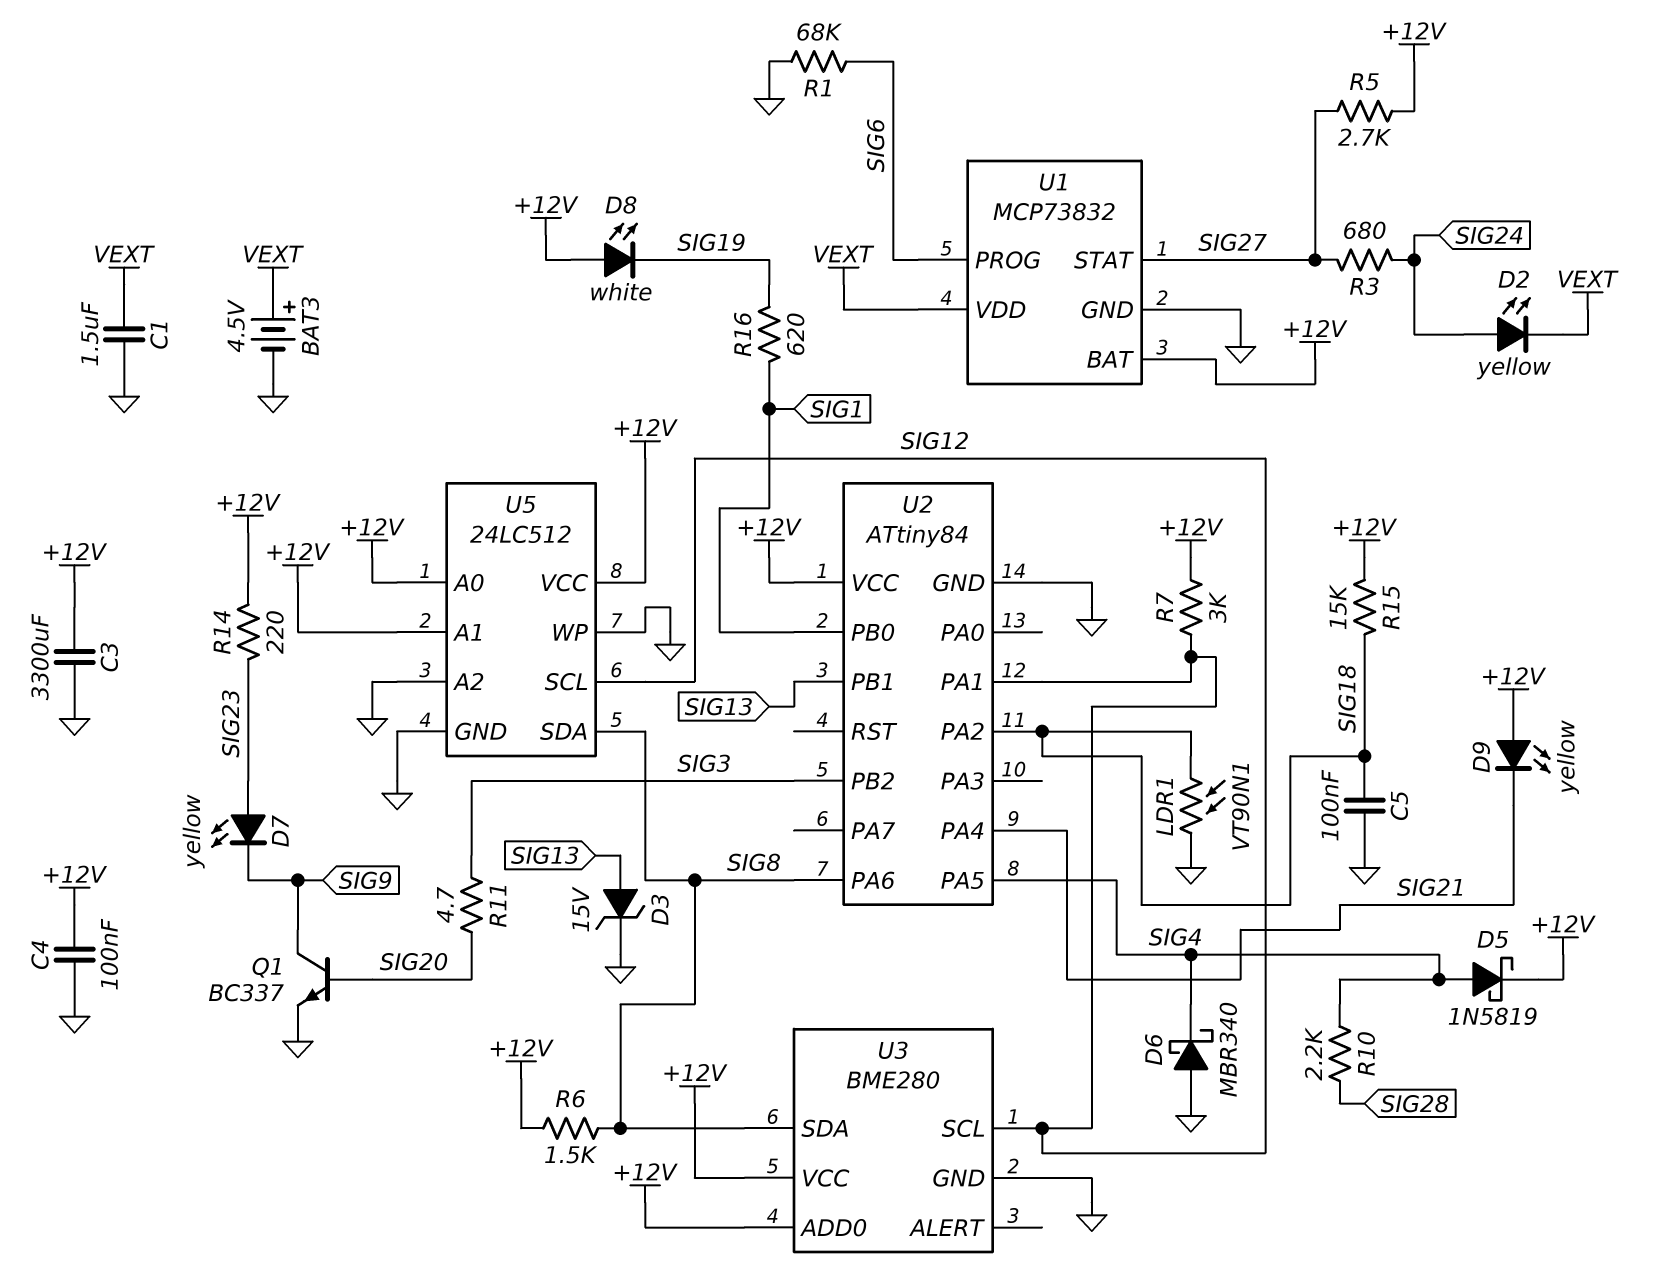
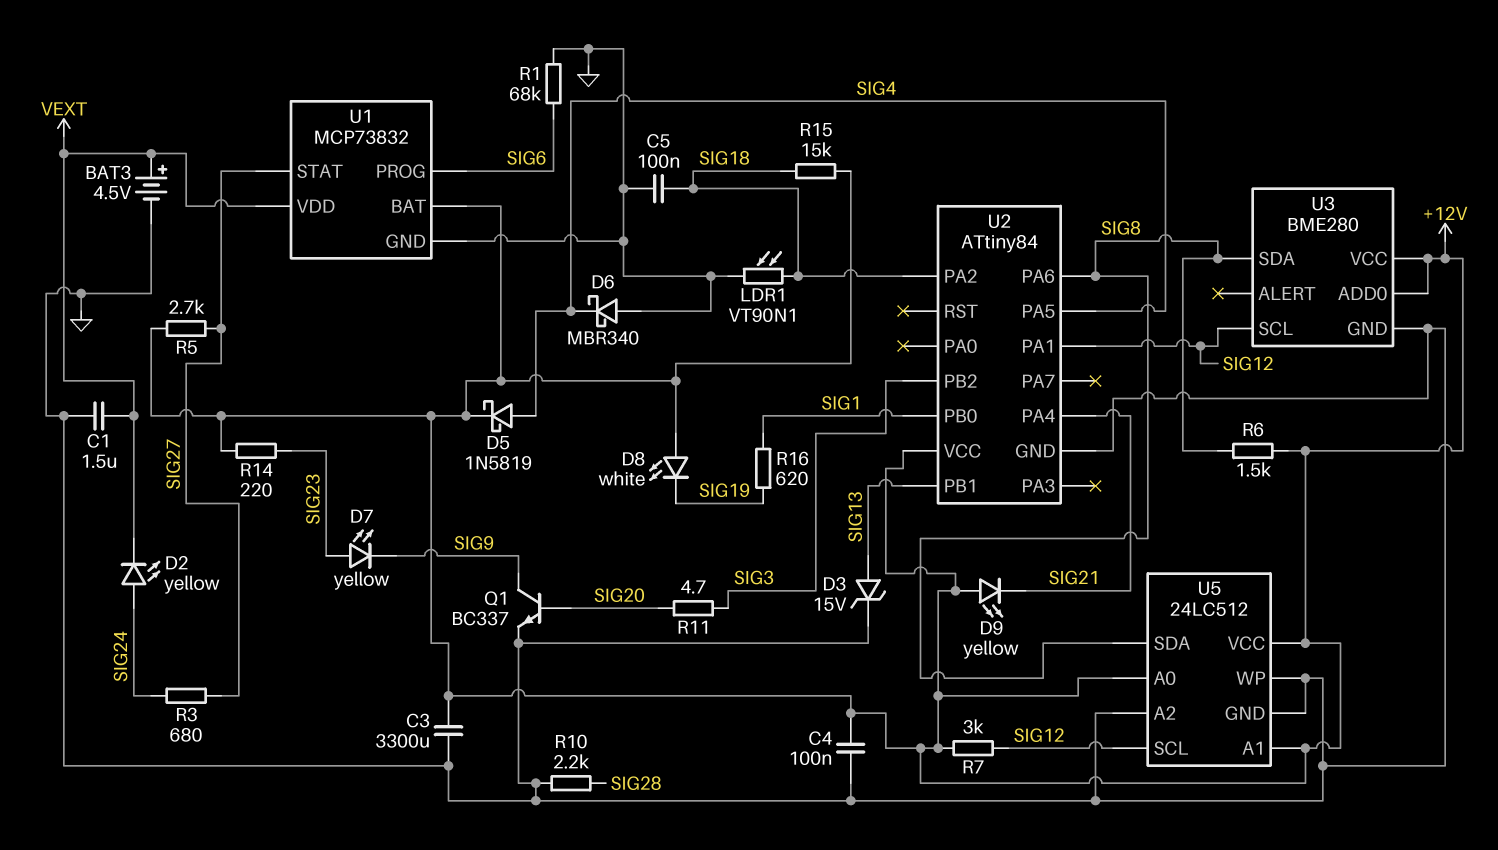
R10: 2.2k (SIG4, SIG28) -> 2.2k (GND, SIG28)

